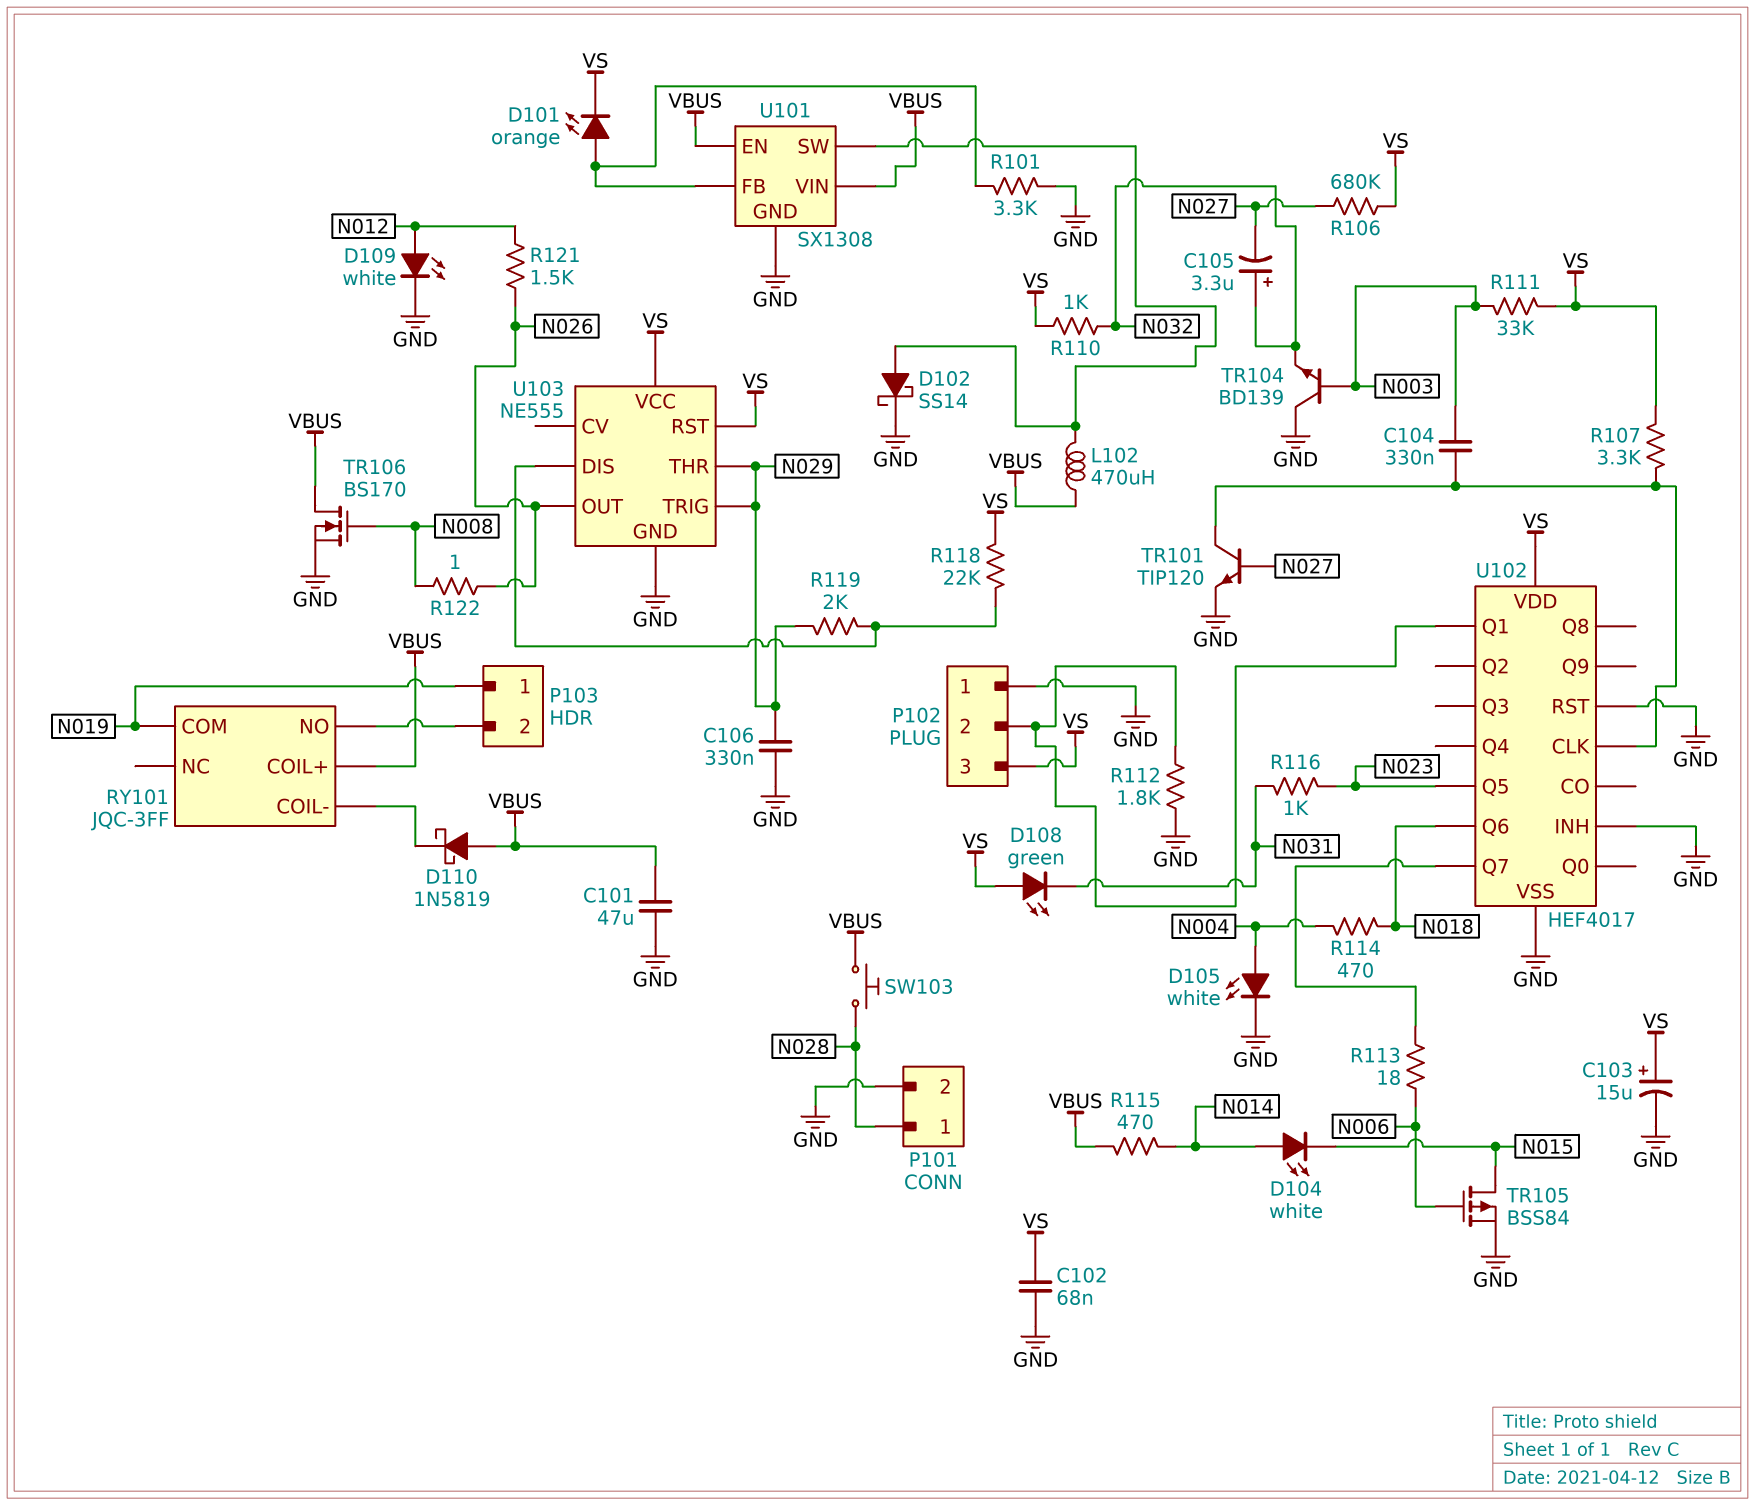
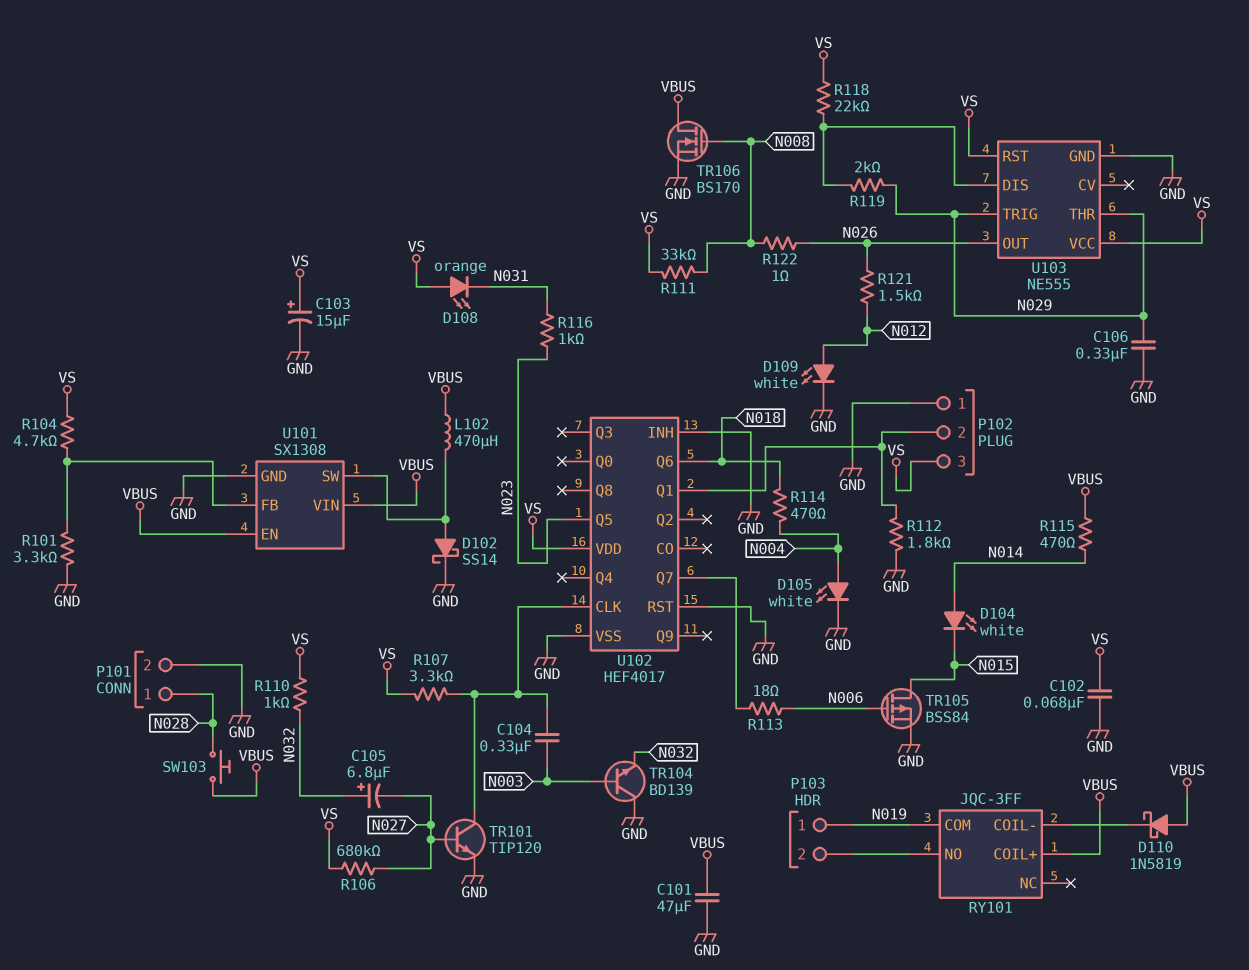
C105: 3.3uF (plus N032, minus N027) -> 6.8uF (plus N032, minus N027)
D101: LED orange (A U101/FB, K VS) -> none
D108: LED green (A VS, K N031) -> LED orange (A VS, K N031)
R104: none -> 4.7k (U101/FB, VS)
R111: 33k (N003, VS) -> 33k (N008, VS)

